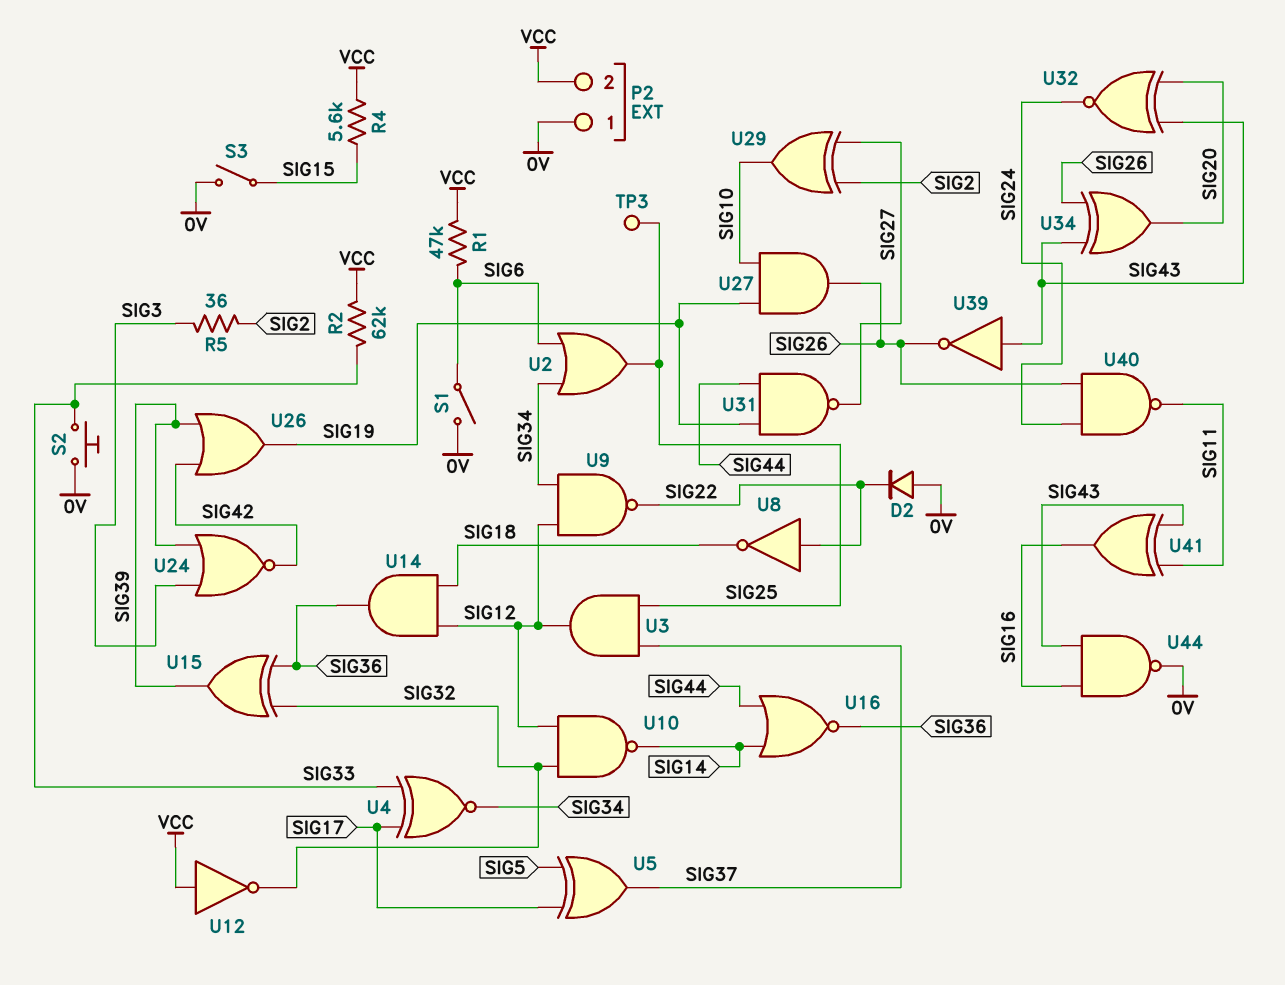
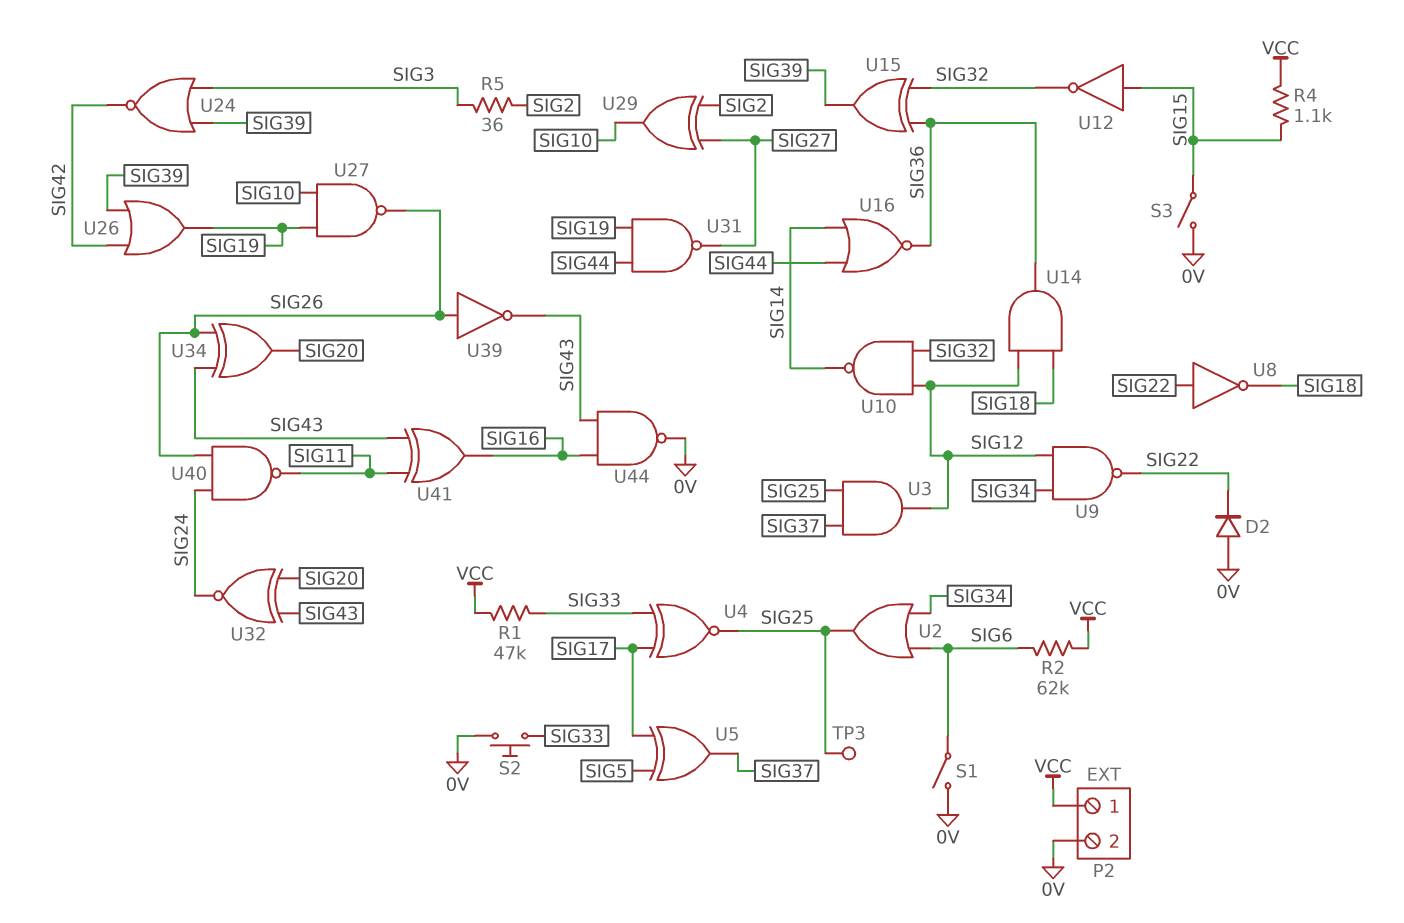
P2 pin 1: 0V -> VCC
P2 pin 2: VCC -> 0V
R1: 47k (SIG6, VCC) -> 47k (SIG33, VCC)
R2: 62k (SIG33, VCC) -> 62k (SIG6, VCC)
R4: 5.6k (SIG15, VCC) -> 1.1k (SIG15, VCC)
U4: XNOR (in SIG17, in SIG33, out SIG34) -> XNOR (in SIG17, in SIG33, out SIG25)
U12: NOT (in VCC, out SIG32) -> NOT (in SIG15, out SIG32)
U27: AND (in SIG10, in SIG19, out SIG26) -> NAND (in SIG10, in SIG19, out SIG26)
U39: NOT (in SIG43, out SIG26) -> NOT (in SIG26, out SIG43)

